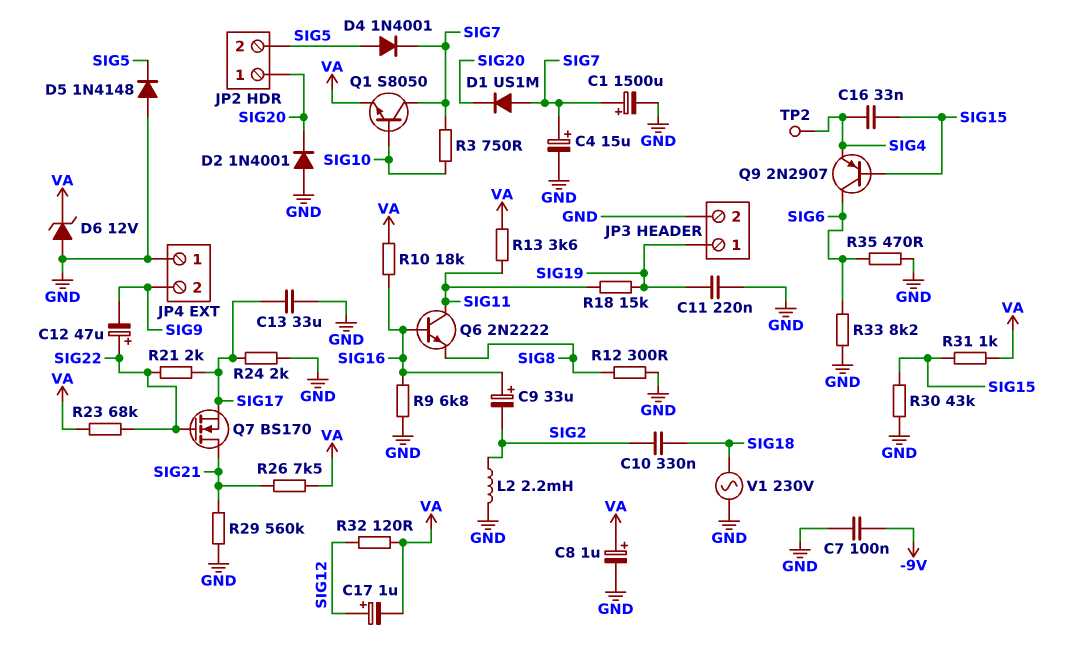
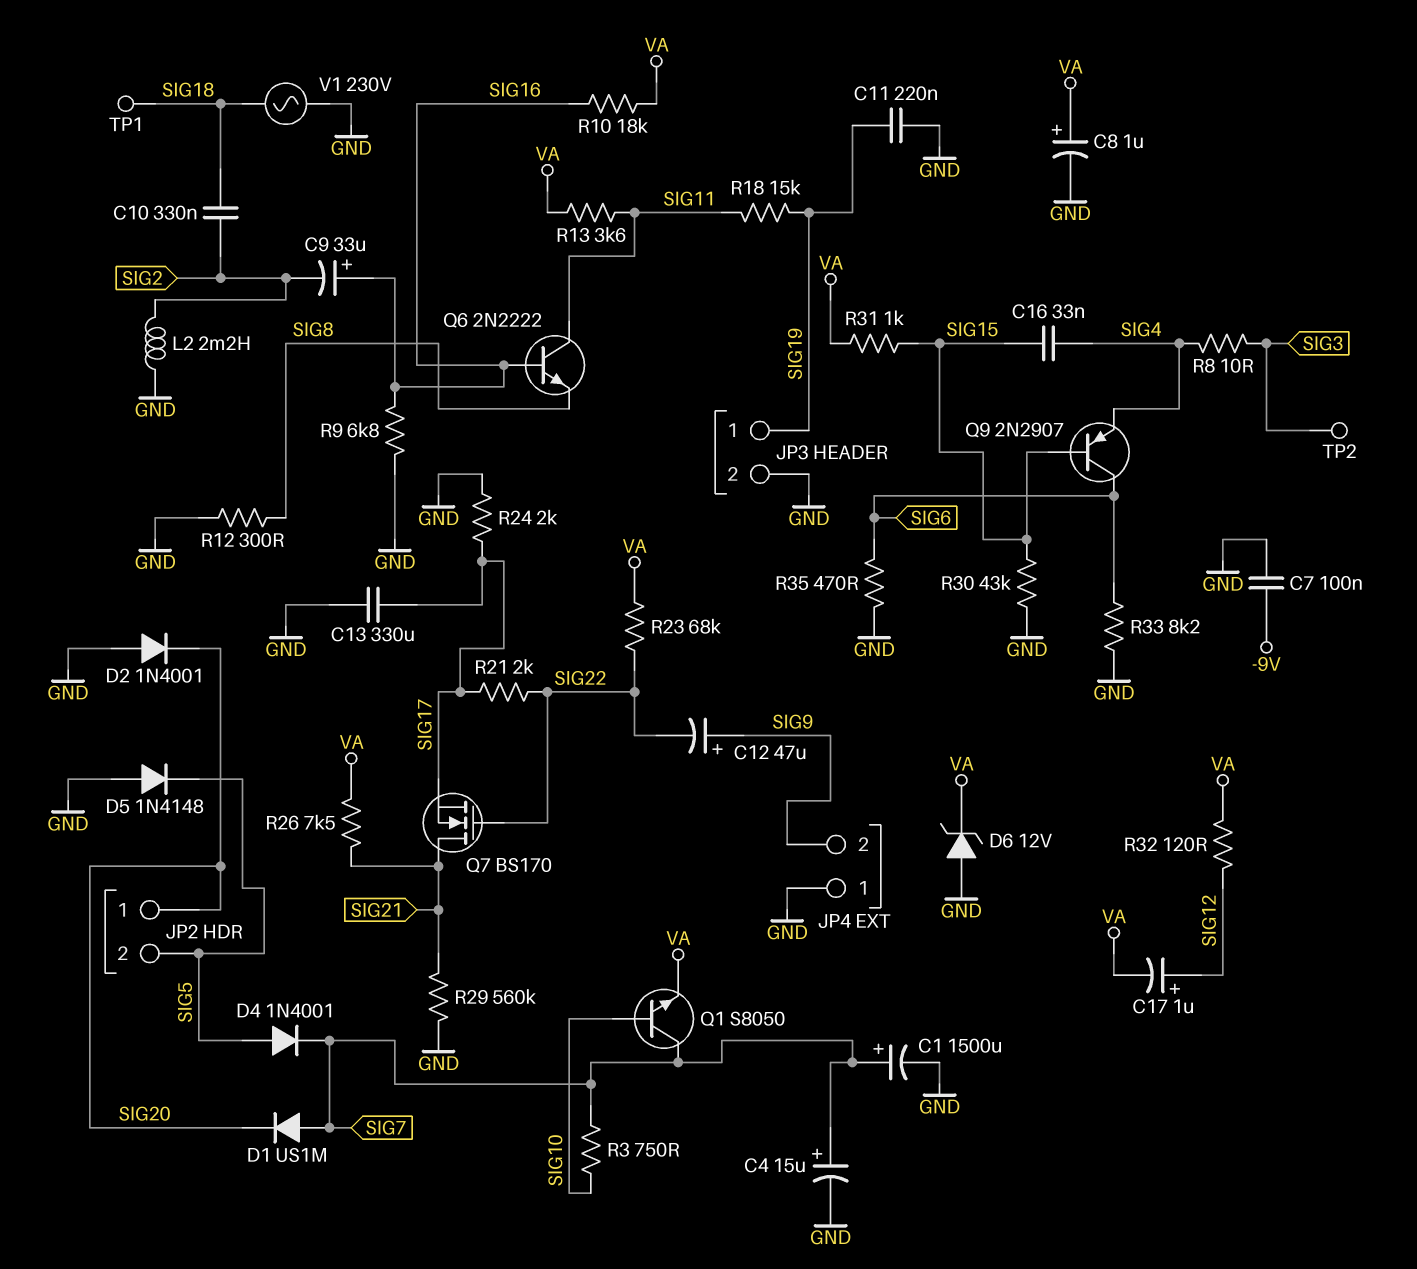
C12: 47uF (plus SIG22, minus SIG9) -> 47uF (plus SIG9, minus SIG22)
C13: 33uF (GND, SIG17) -> 330uF (GND, SIG17)
R8: none -> 10 (SIG3, SIG4)
TP1: none -> test point (SIG18)
TP2: test point (SIG4) -> test point (SIG3)

